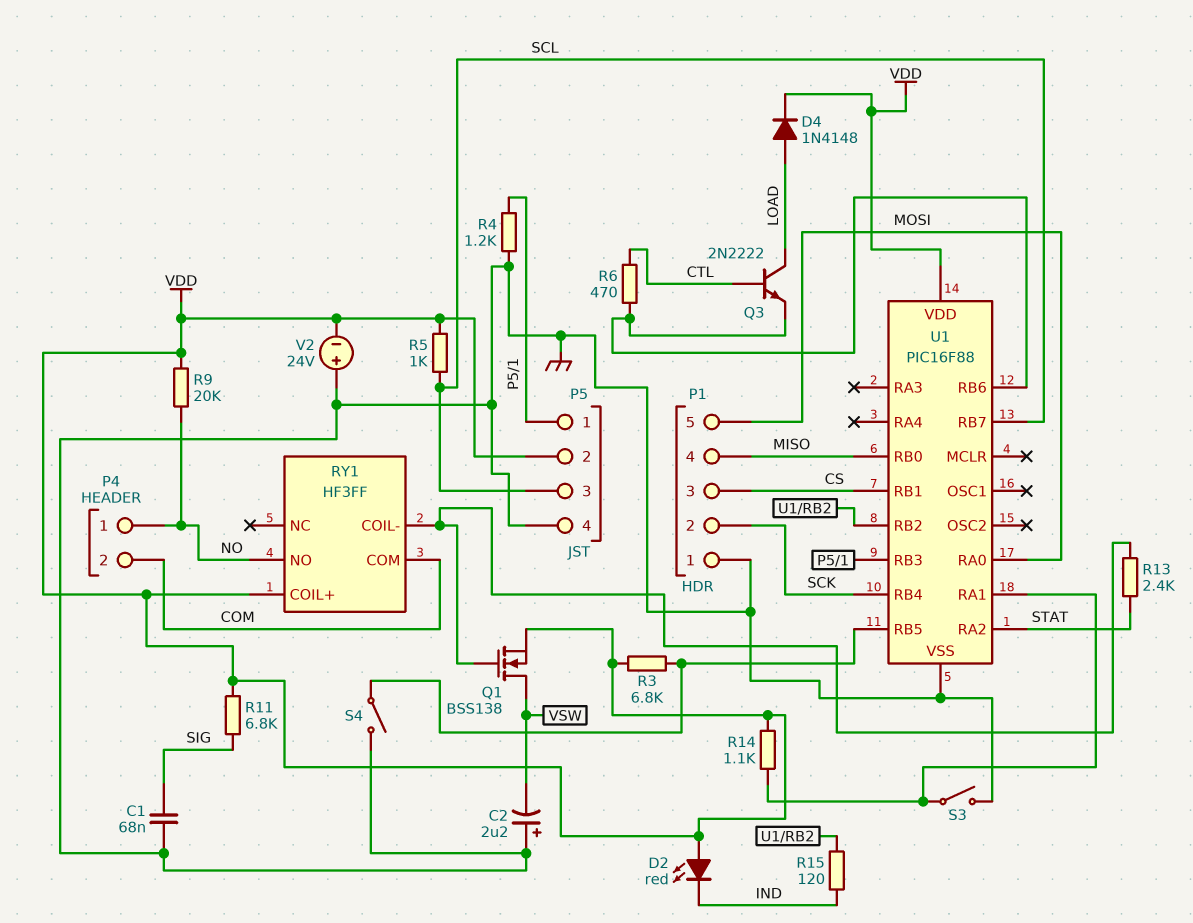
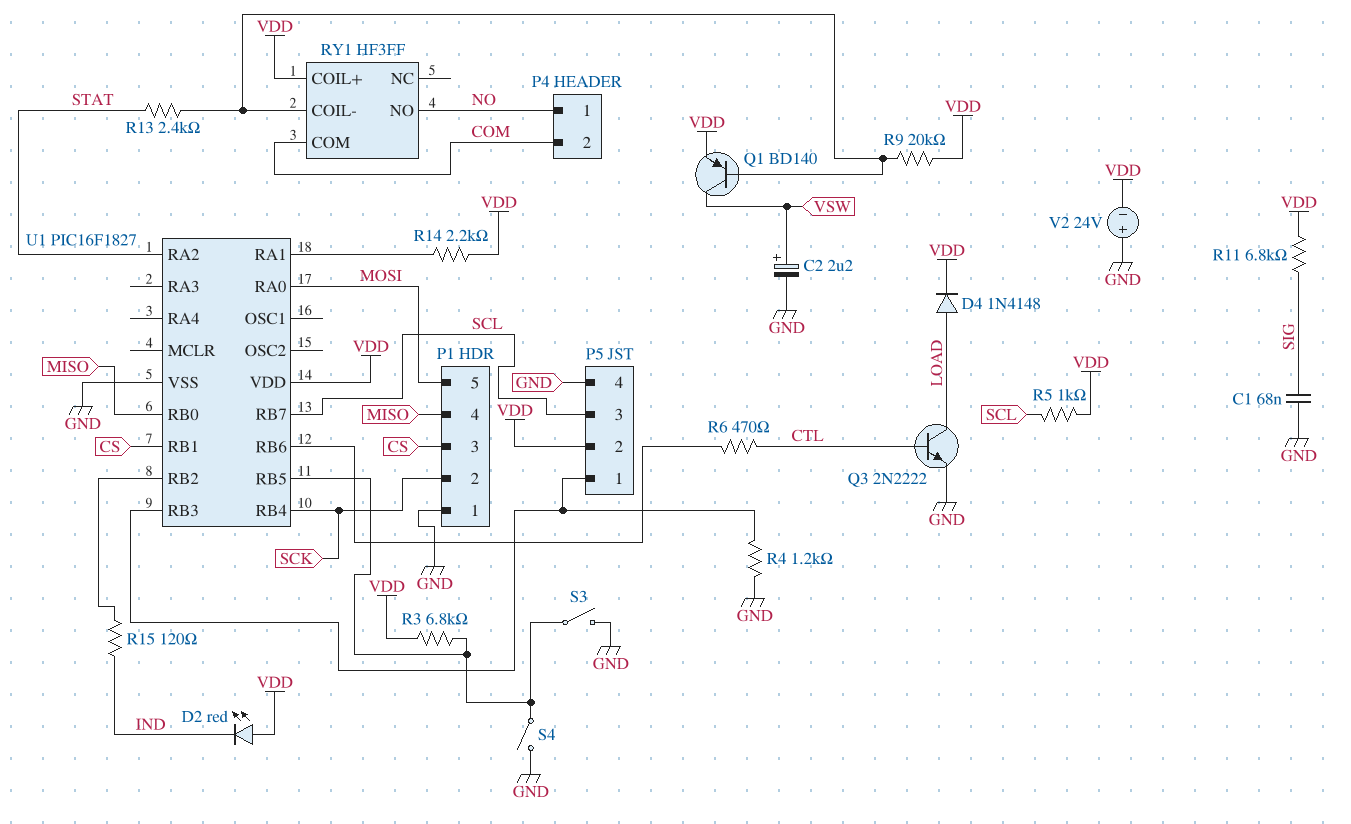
C2: 2.2uF (plus GND, minus VSW) -> 2.2uF (plus VSW, minus GND)
Q1: NMOS BSS138 (G RY1/COIL-, D VSW, S VDD) -> PNP BD140 (B RY1/COIL-, C VSW, E VDD)
Q3: NPN 2N2222 (B CTL, C LOAD, E U1/RB6) -> NPN 2N2222 (B CTL, C LOAD, E GND)
R9: 20k (NO, VDD) -> 20k (RY1/COIL-, VDD)
R14: 1.1k (U1/RA1, VDD) -> 2.2k (U1/RA1, VDD)
S3: switch (GND, U1/RA1) -> switch (GND, U1/RB5)
U1: PIC16F88 -> PIC16F1827

